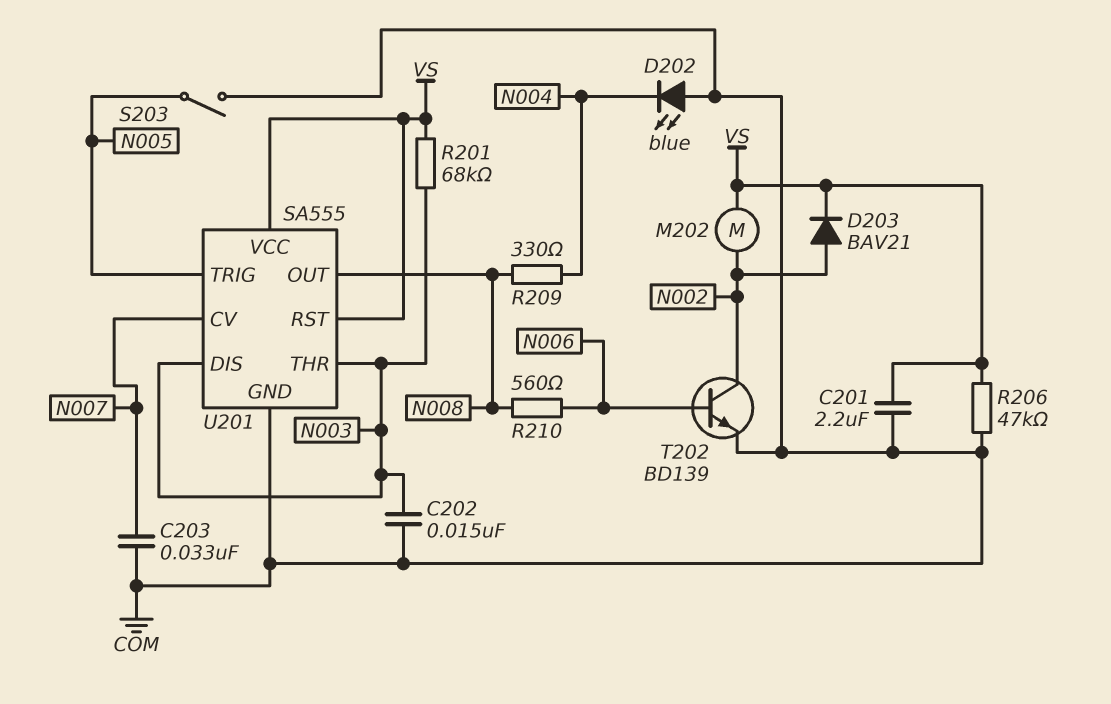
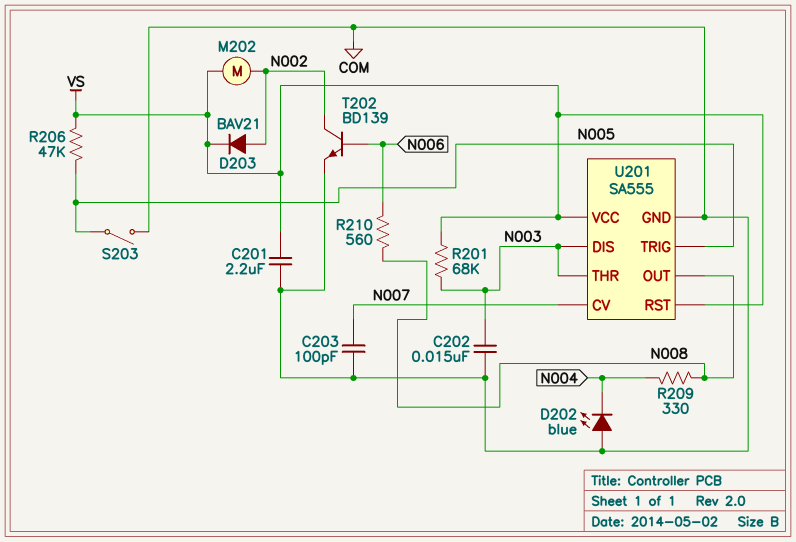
C203: 33nF (COM, N007) -> 100pF (COM, N007)
R206: 47k (COM, VS) -> 47k (N005, VS)

